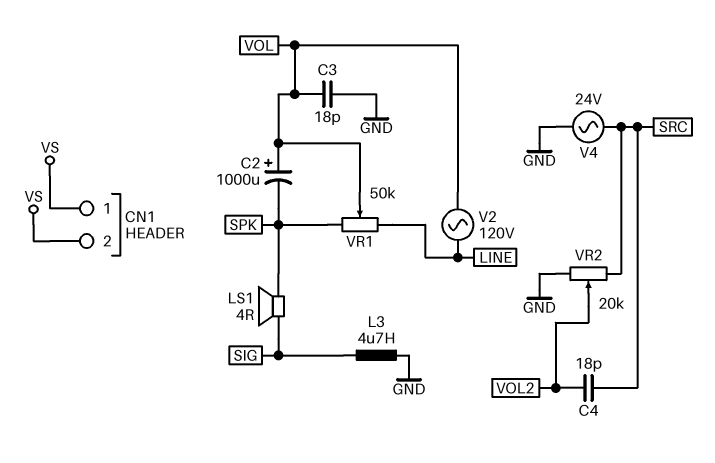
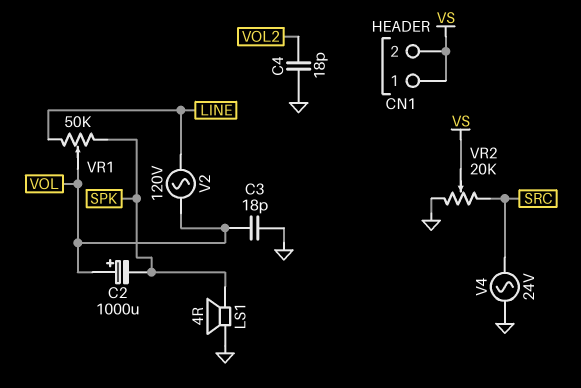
C4: 18pF (SRC, VOL2) -> 18pF (GND, VOL2)
L3: 4.7uH (GND, SIG) -> none
LS1: speaker 4R (SIG, SPK) -> speaker 4R (GND, SPK)
VR2: 20k (GND, SRC, wiper VOL2) -> 20k (GND, SRC, wiper VS)

